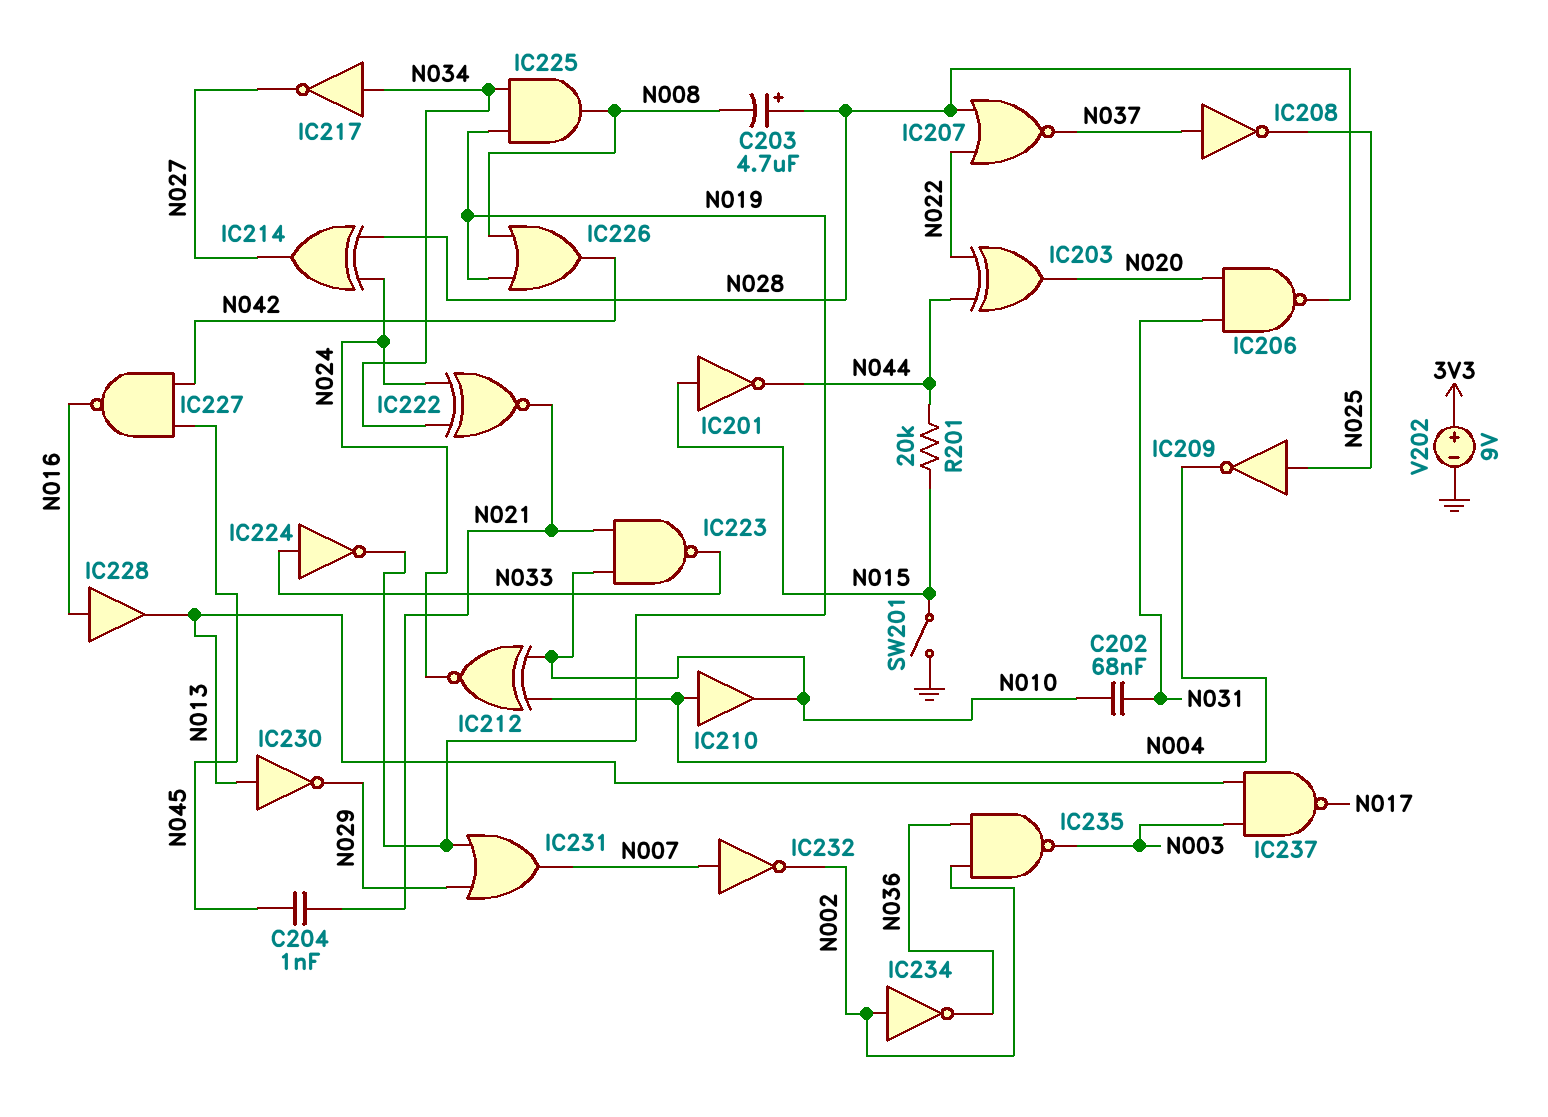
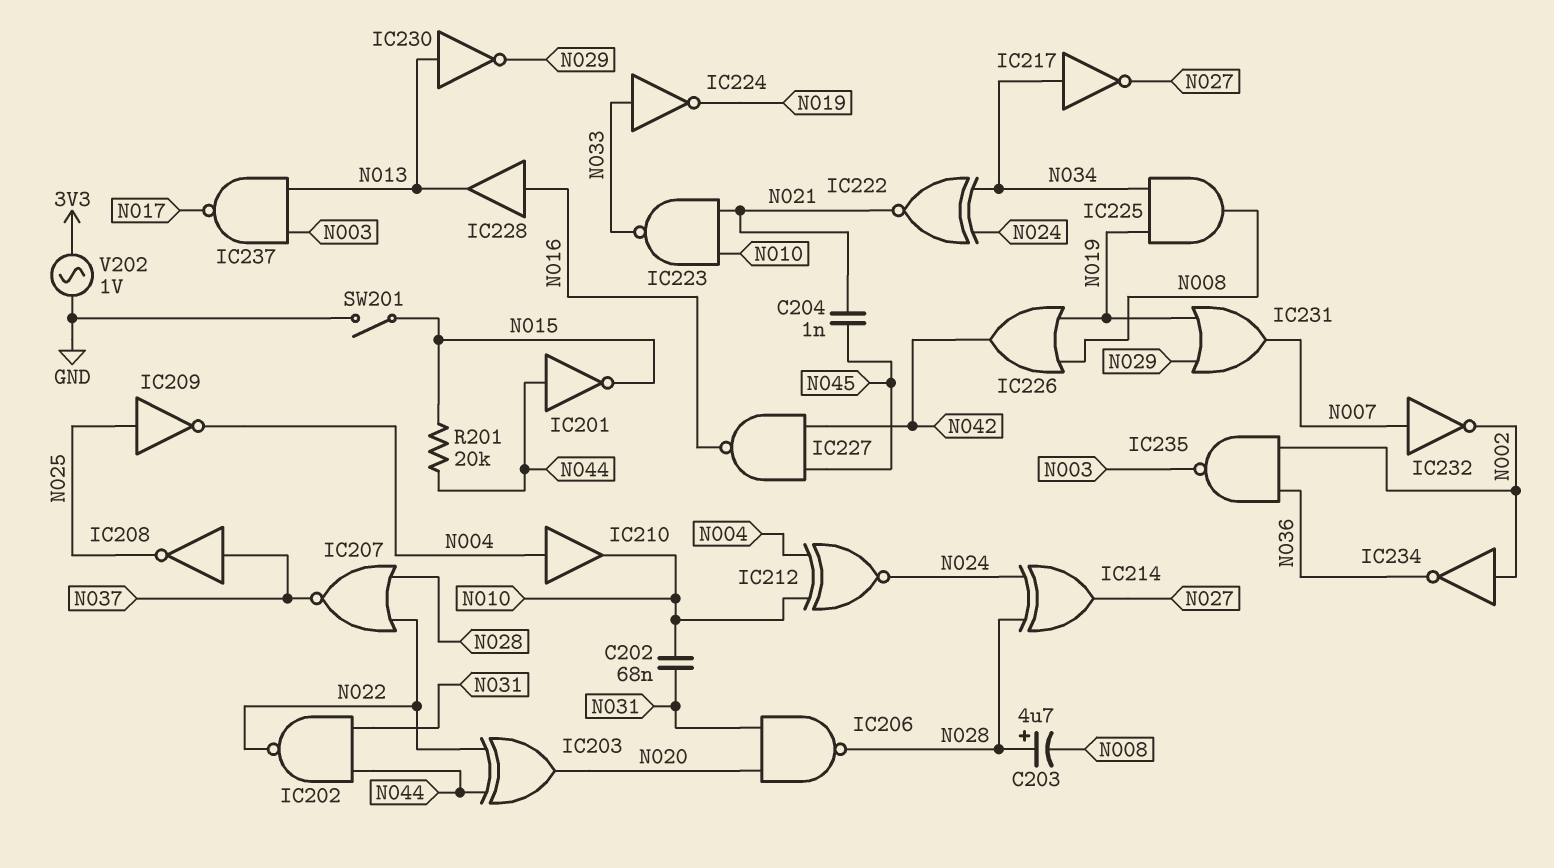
IC201: NOT (in N015, out N044) -> NOT (in N044, out N015)
IC202: none -> NAND (in N031, in N044, out N022)
V202: 9V (plus 3V3, minus GND) -> AC 1V (3V3, GND)

